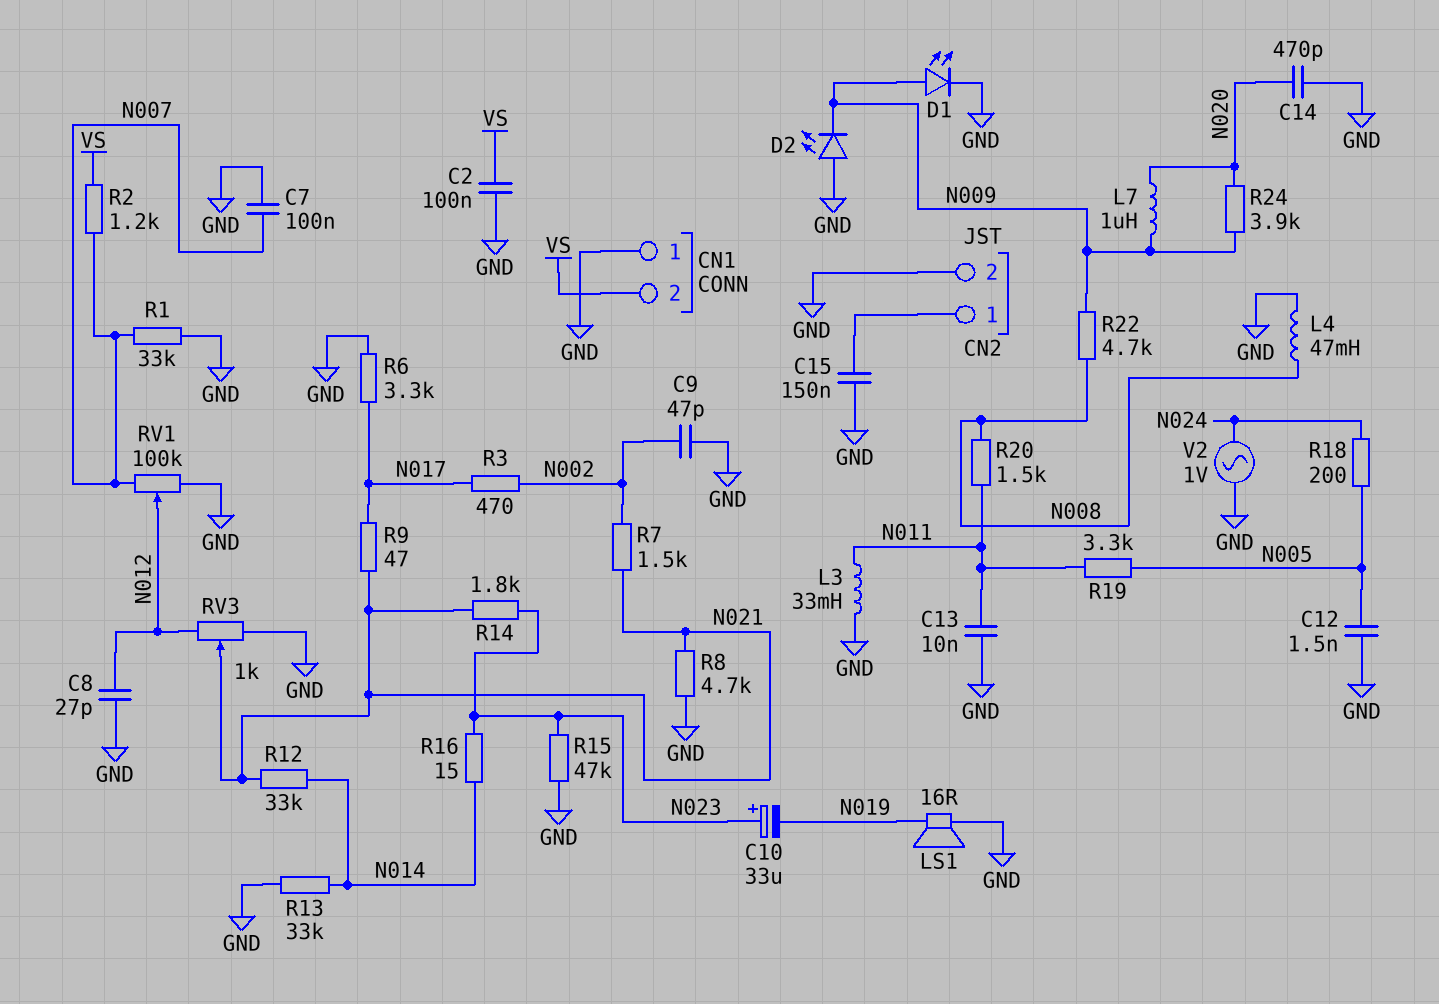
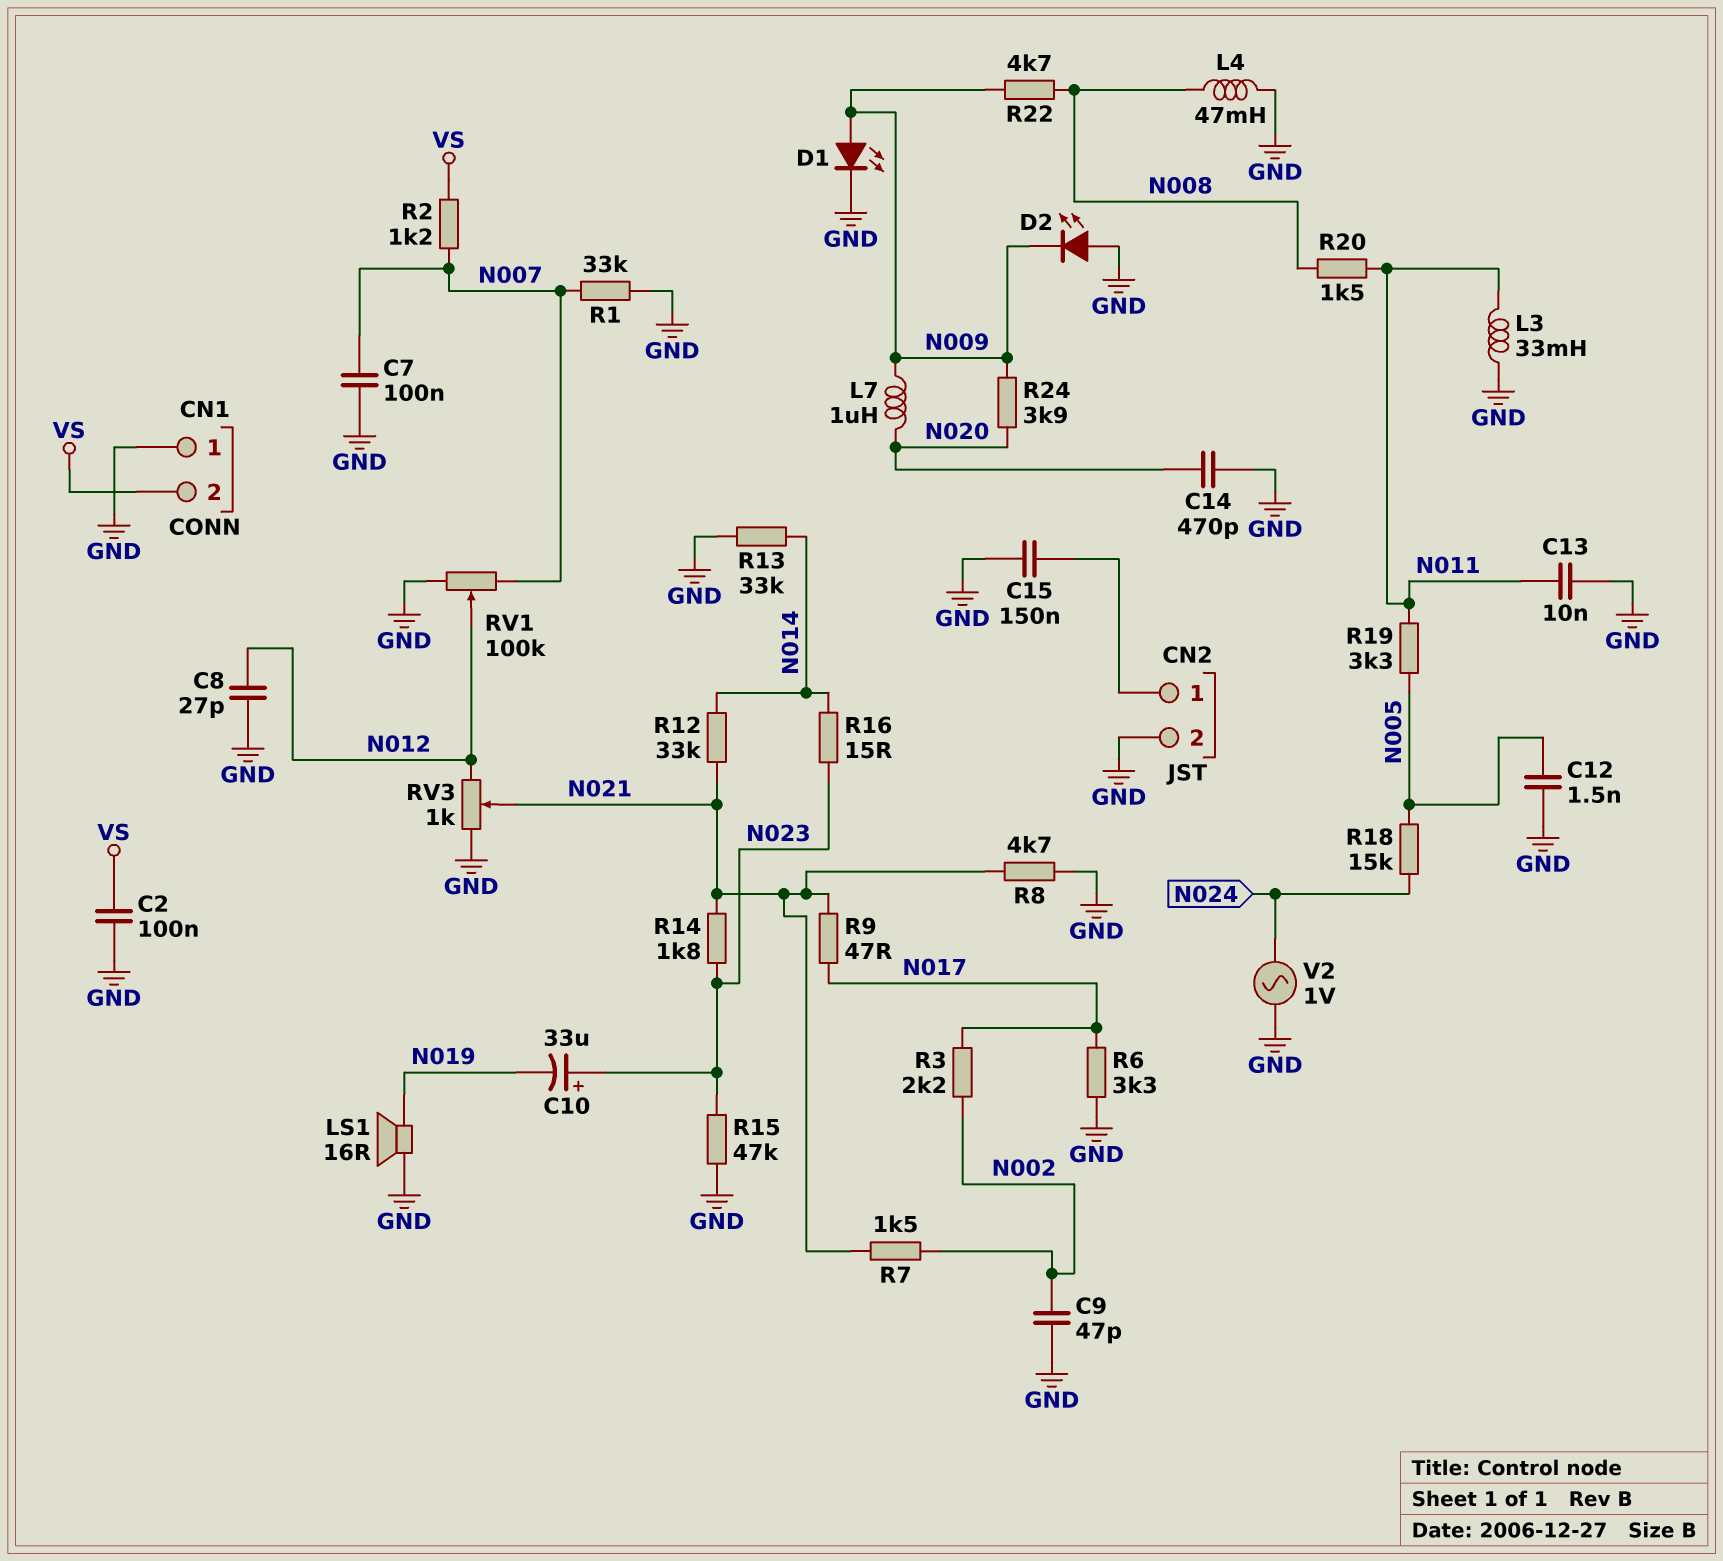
R3: 470 (N002, N017) -> 2.2k (N002, N017)
R18: 200 (N005, N024) -> 15k (N005, N024)

